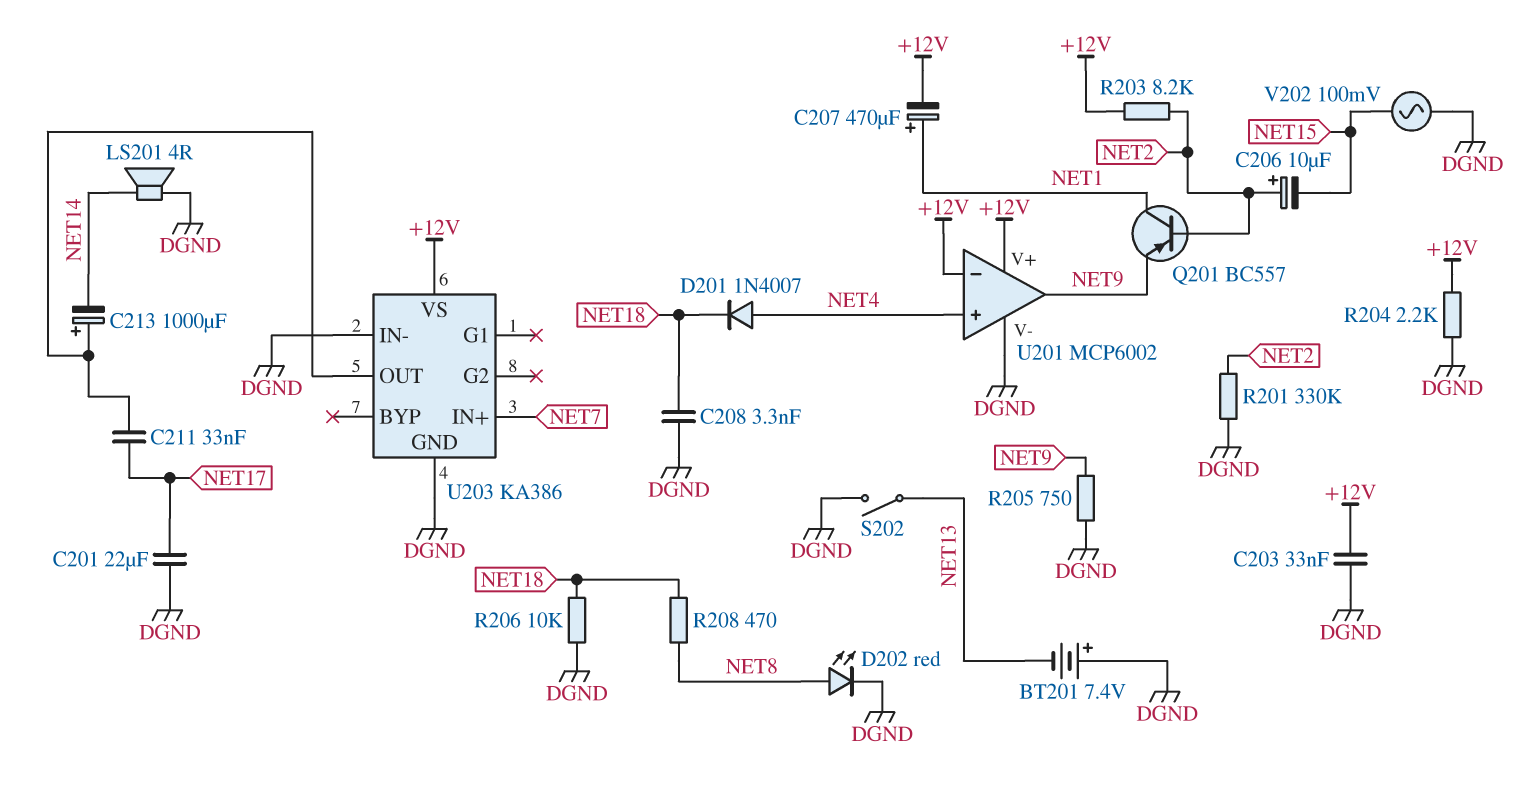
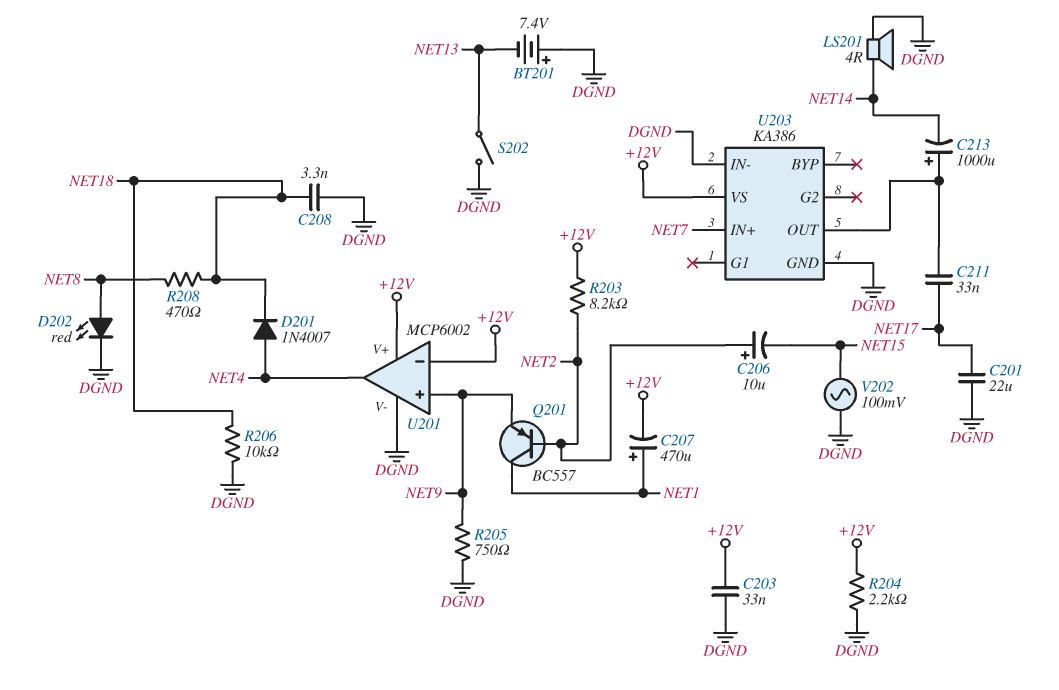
R201: 330k (DGND, NET2) -> none
U201 pin in+: NET4 -> NET9
U201 pin out: NET9 -> NET4

